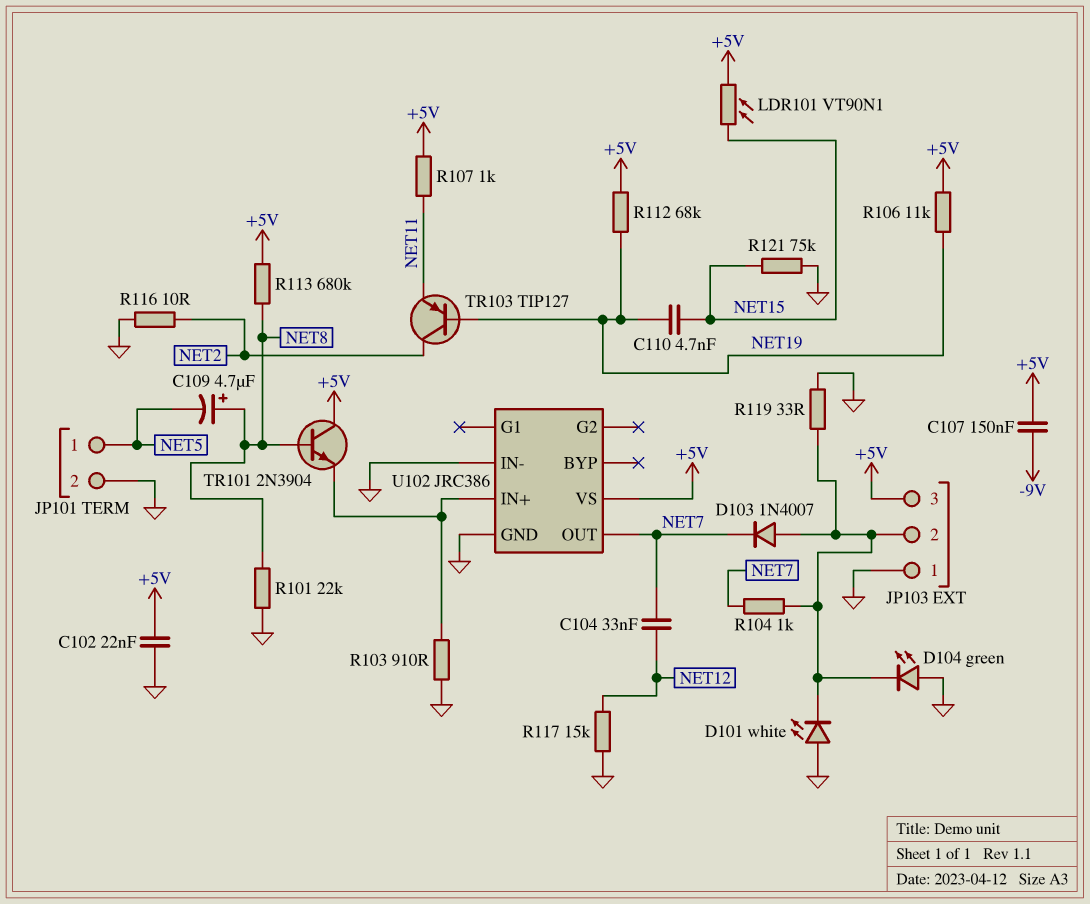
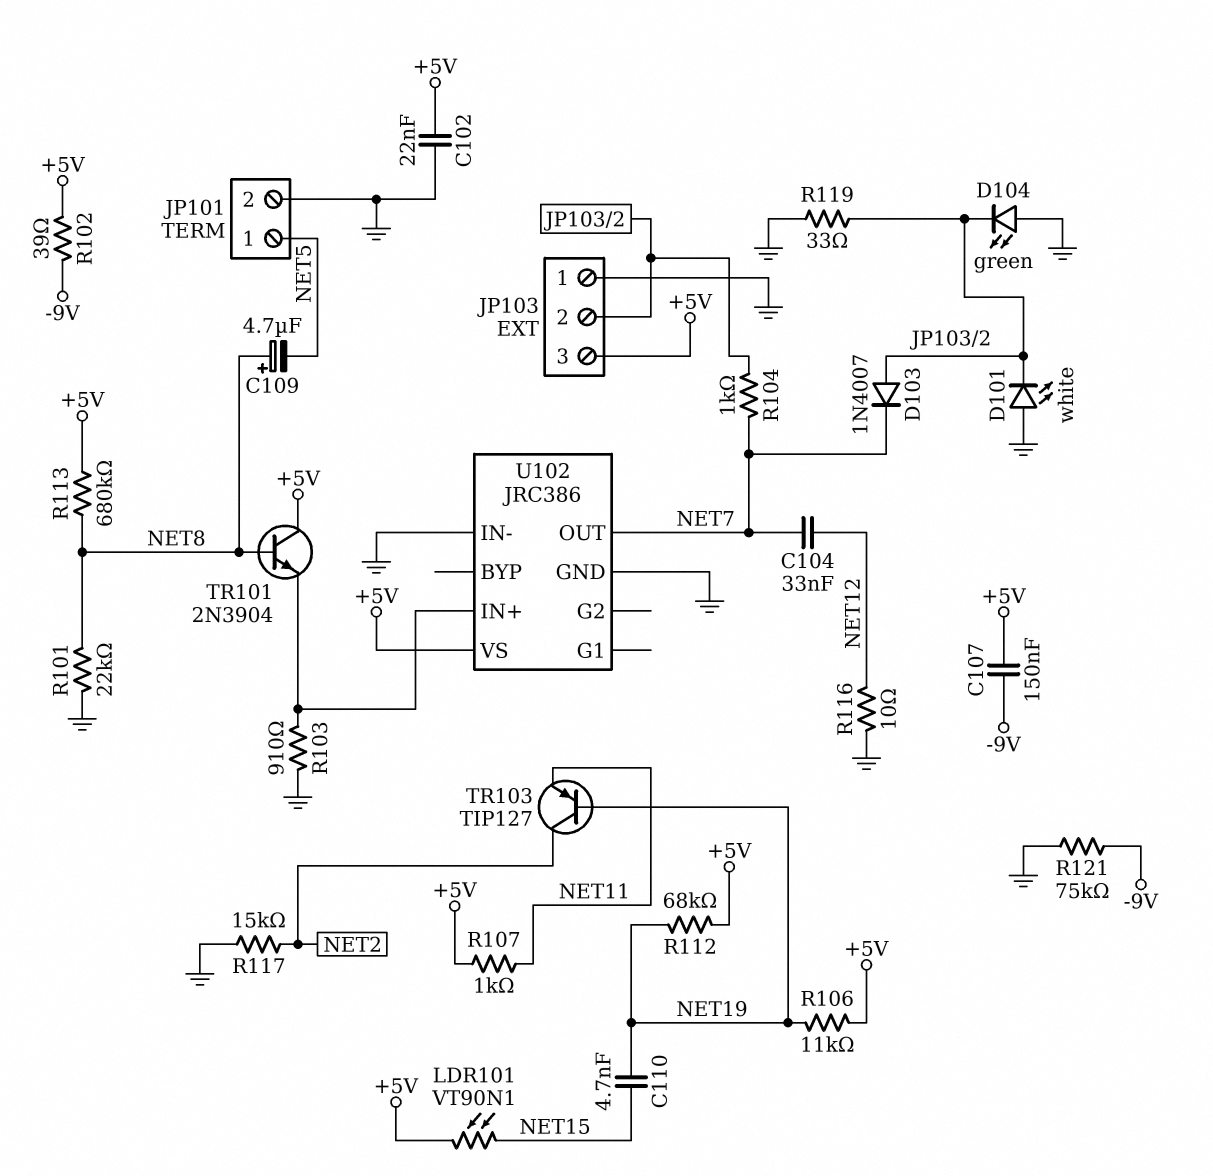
R102: none -> 39 (+5V, -9V)
R116: 10 (GND, NET2) -> 10 (GND, NET12)
R117: 15k (GND, NET12) -> 15k (GND, NET2)
R121: 75k (GND, NET15) -> 75k (-9V, GND)

